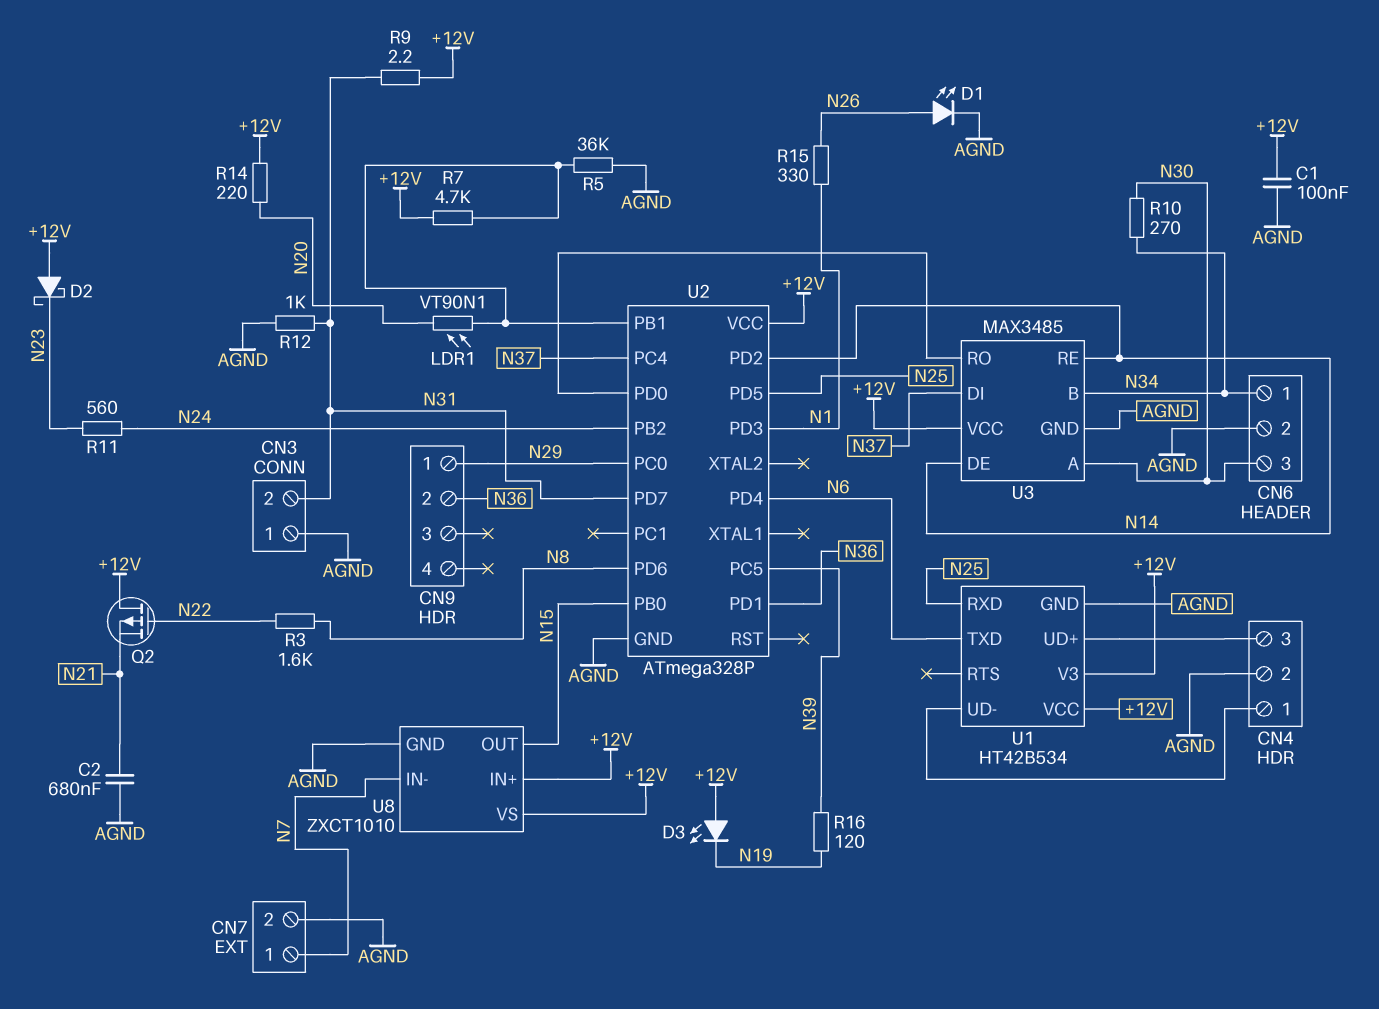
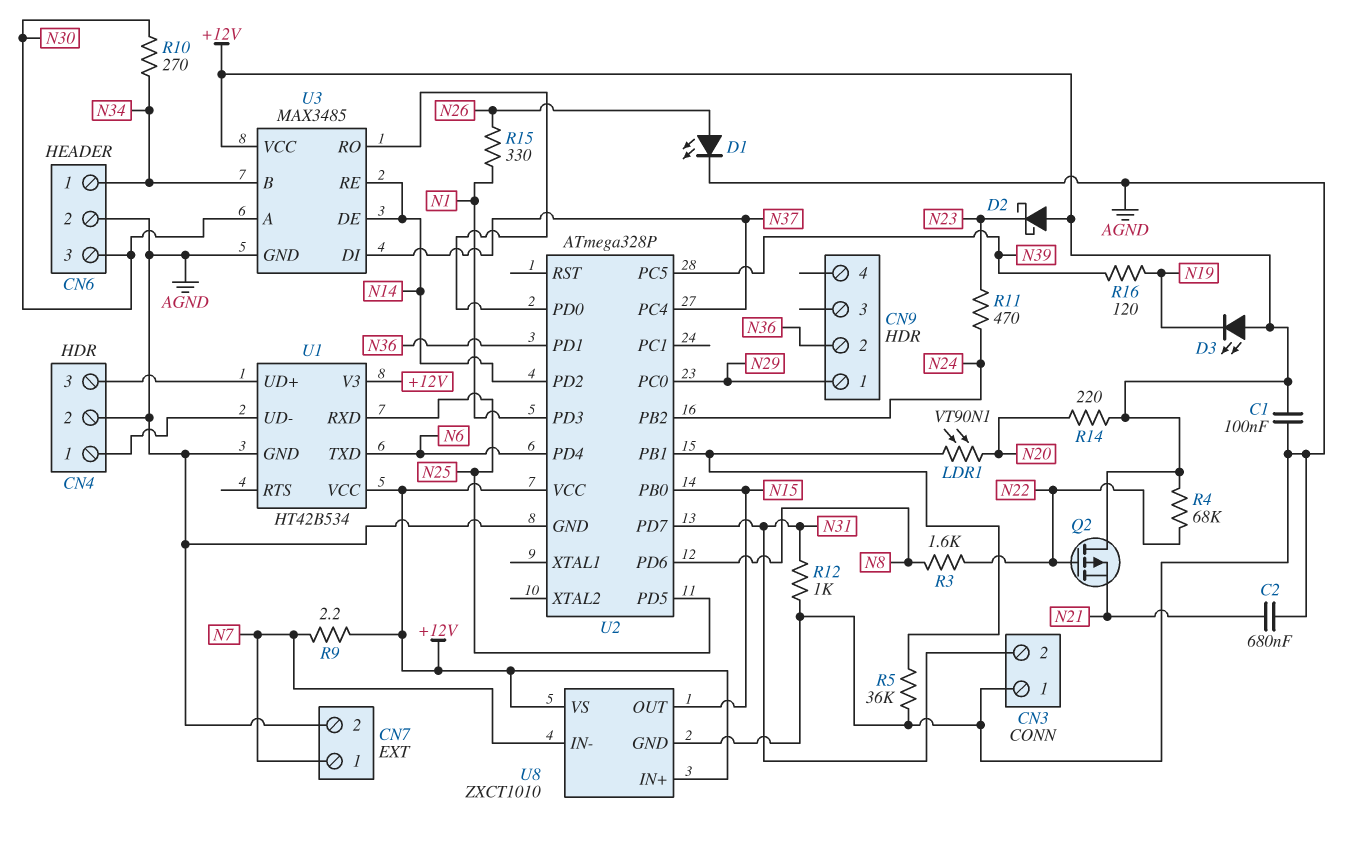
R4: none -> 68k (+12V, N22)
R7: 4.7k (+12V, U2/PB1) -> none
R9: 2.2 (+12V, N31) -> 2.2 (+12V, N7)
R11: 560 (N23, N24) -> 470 (N23, N24)

